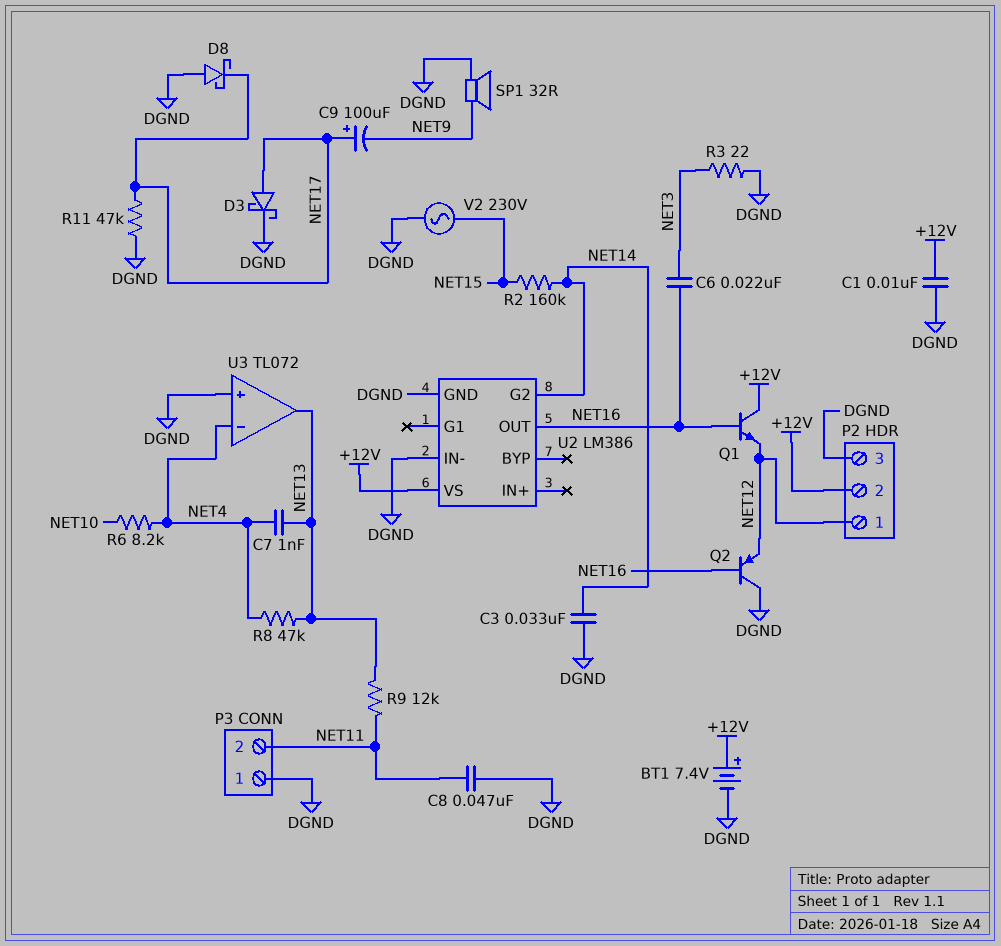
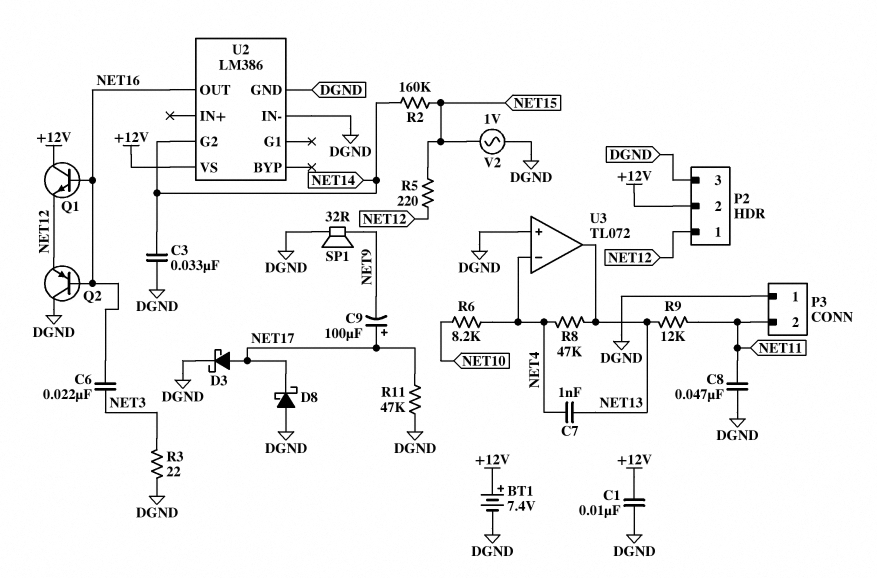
R5: none -> 220 (NET12, NET15)
V2: AC 230V (DGND, NET15) -> AC 1V (DGND, NET15)

